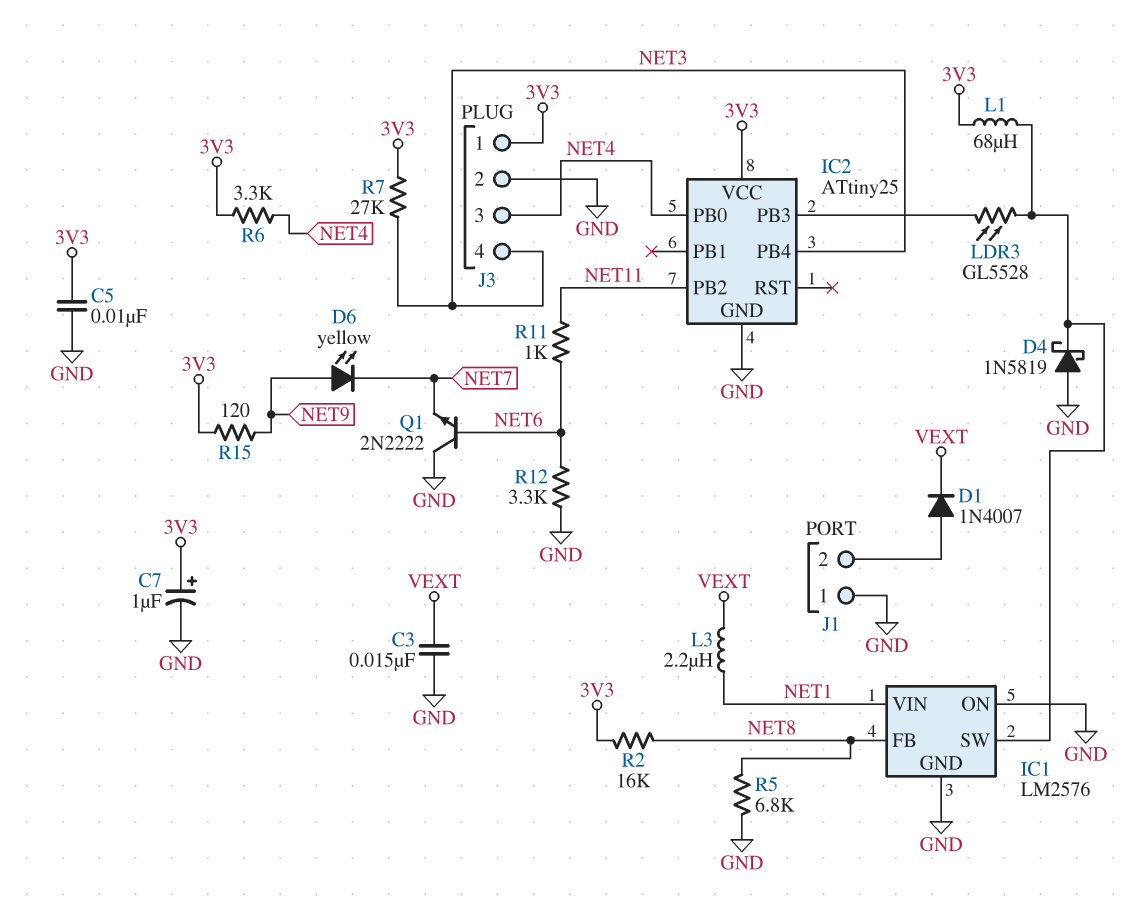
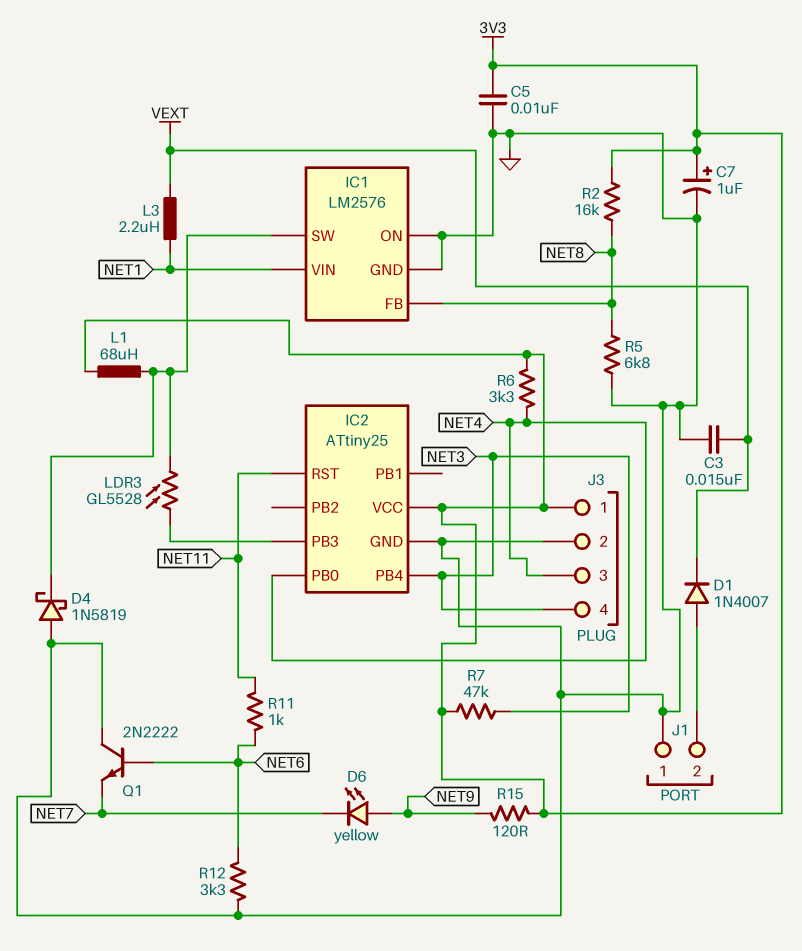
IC2 pin PB2: NET11 -> none
IC2 pin RST: none -> NET11
R7: 27k (3V3, NET3) -> 47k (3V3, NET3)

